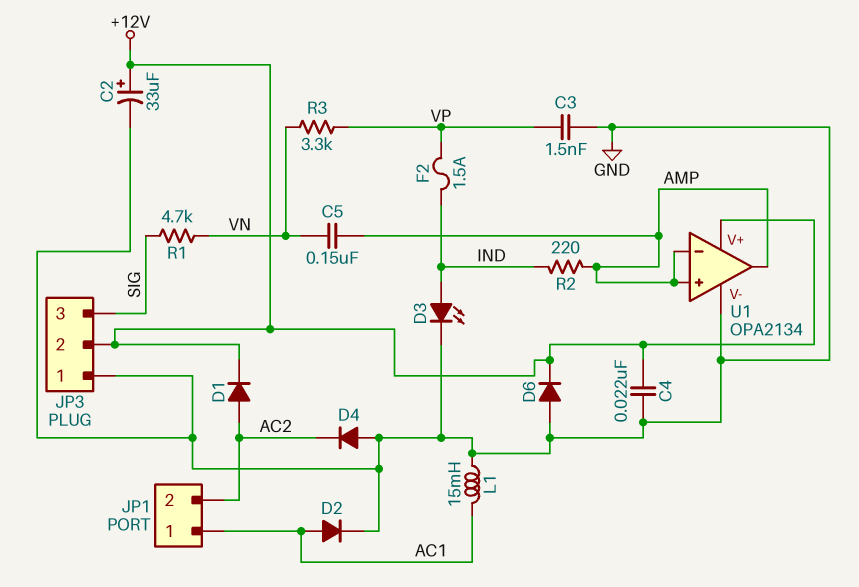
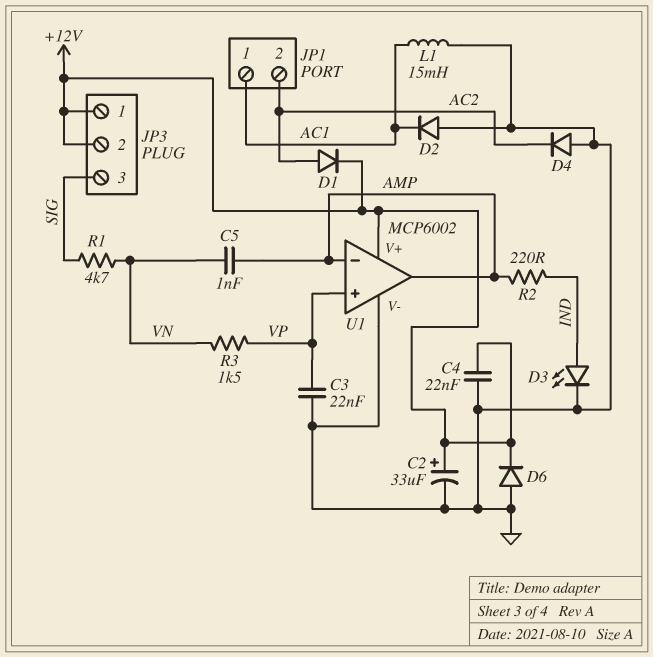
C3: 1.5nF (GND, VP) -> 22nF (GND, VP)
C5: 150nF (AMP, VN) -> 1nF (AMP, VN)
D2: diode (A AC1, K GND) -> diode (A GND, K AC1)
F2: 1.5A (IND, VP) -> none
JP3 pin 1: GND -> +12V
R3: 3.3k (VN, VP) -> 1.5k (VN, VP)
U1: OPA2134 -> MCP6002
U1 pin in+: AMP -> VP

